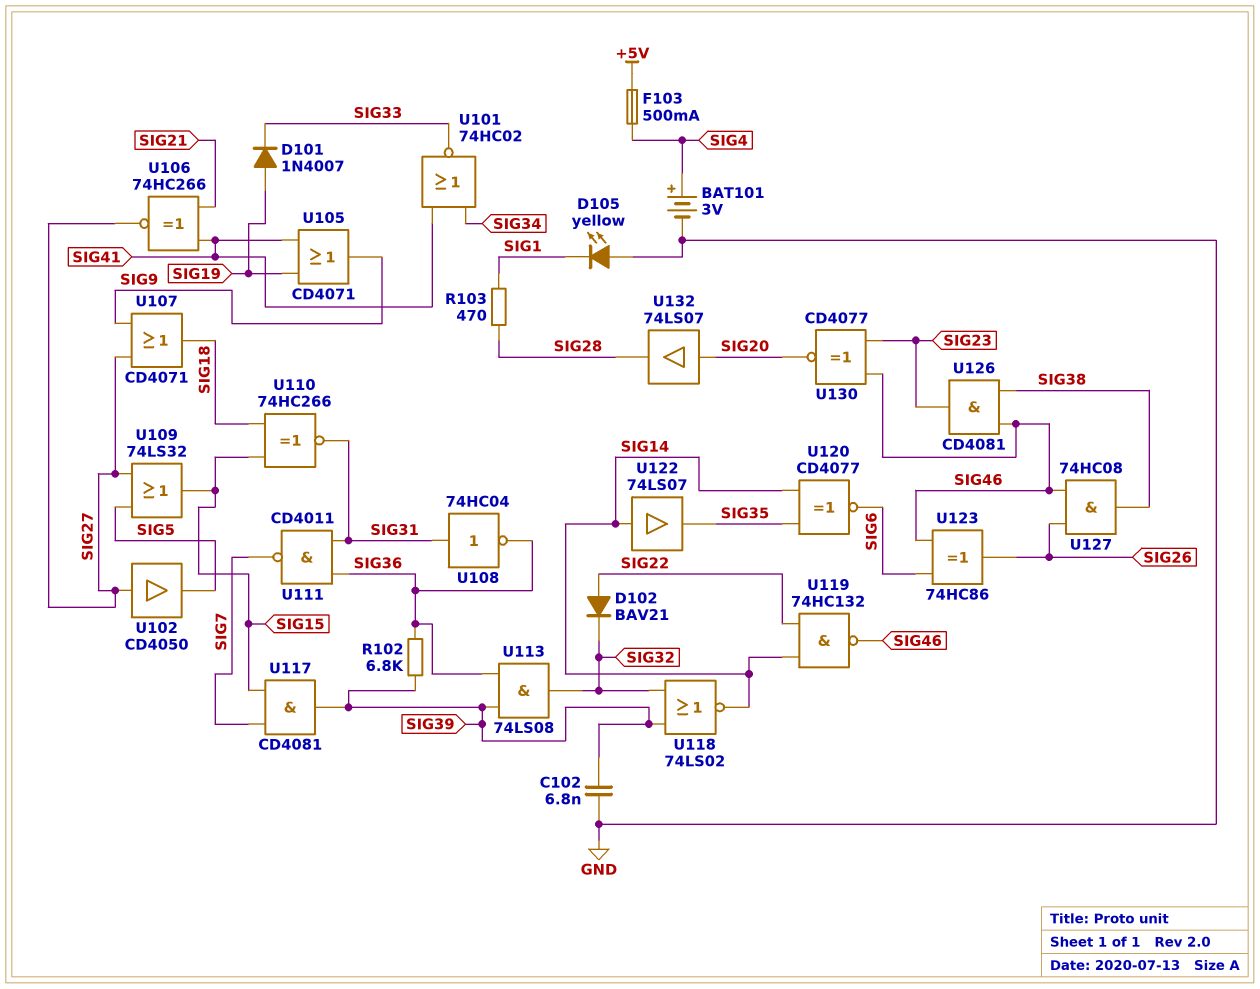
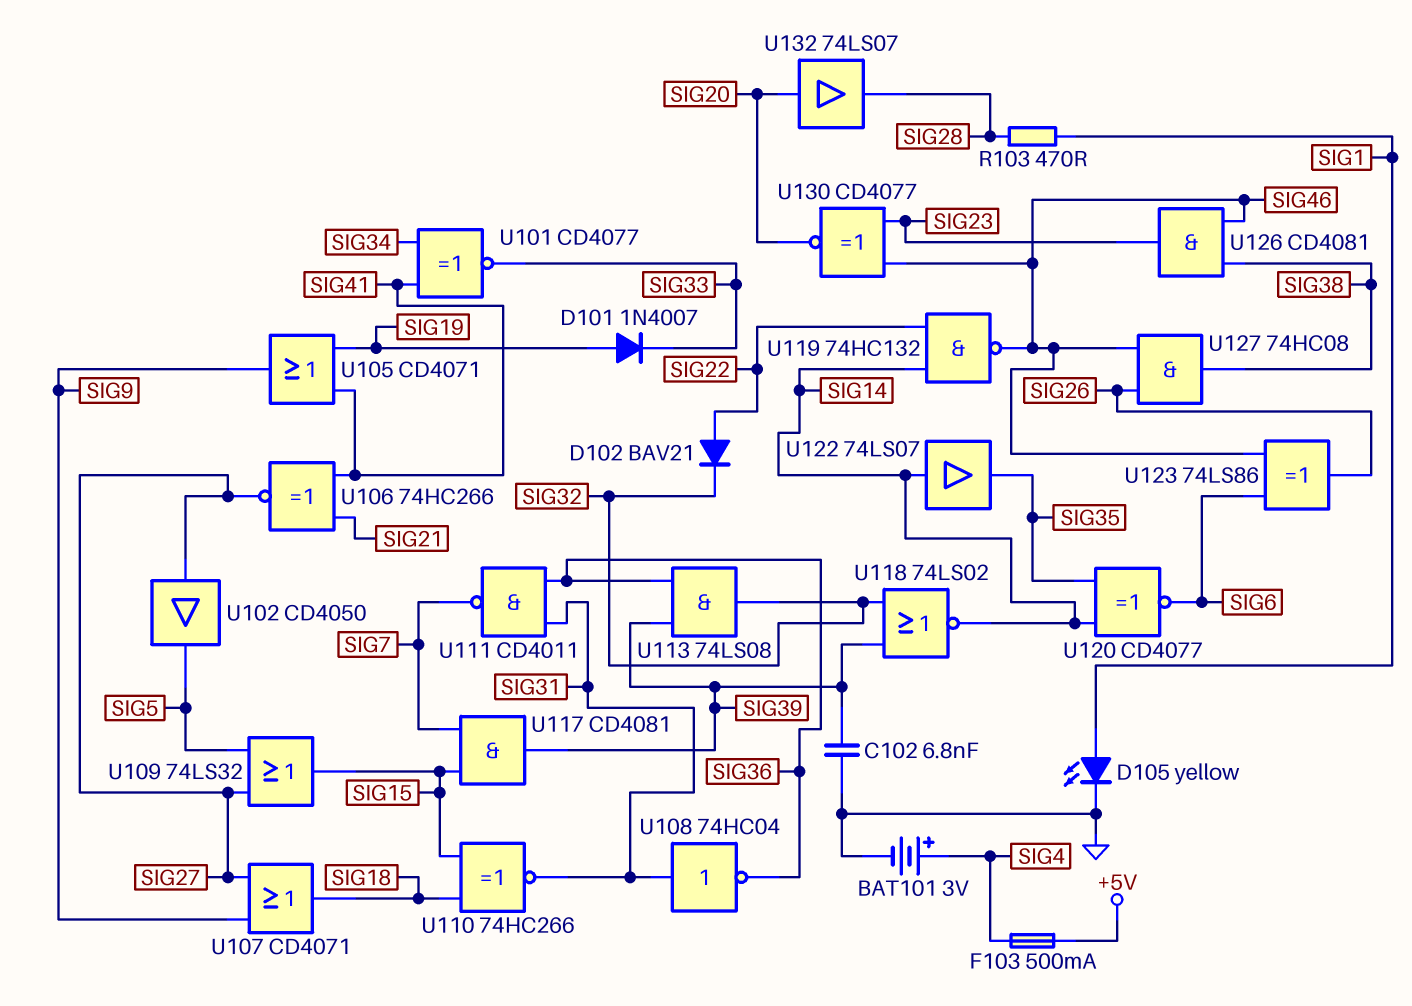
D105: LED yellow (A GND, K SIG1) -> LED yellow (A SIG1, K GND)
R102: 6.8k (SIG36, SIG39) -> none
U101: NOR 74HC02 (in SIG34, in SIG41, out SIG33) -> XNOR CD4077 (in SIG34, in SIG41, out SIG33)
U123: XOR 74HC86 (in SIG6, in SIG46, out SIG26) -> XOR 74LS86 (in SIG6, in SIG46, out SIG26)

